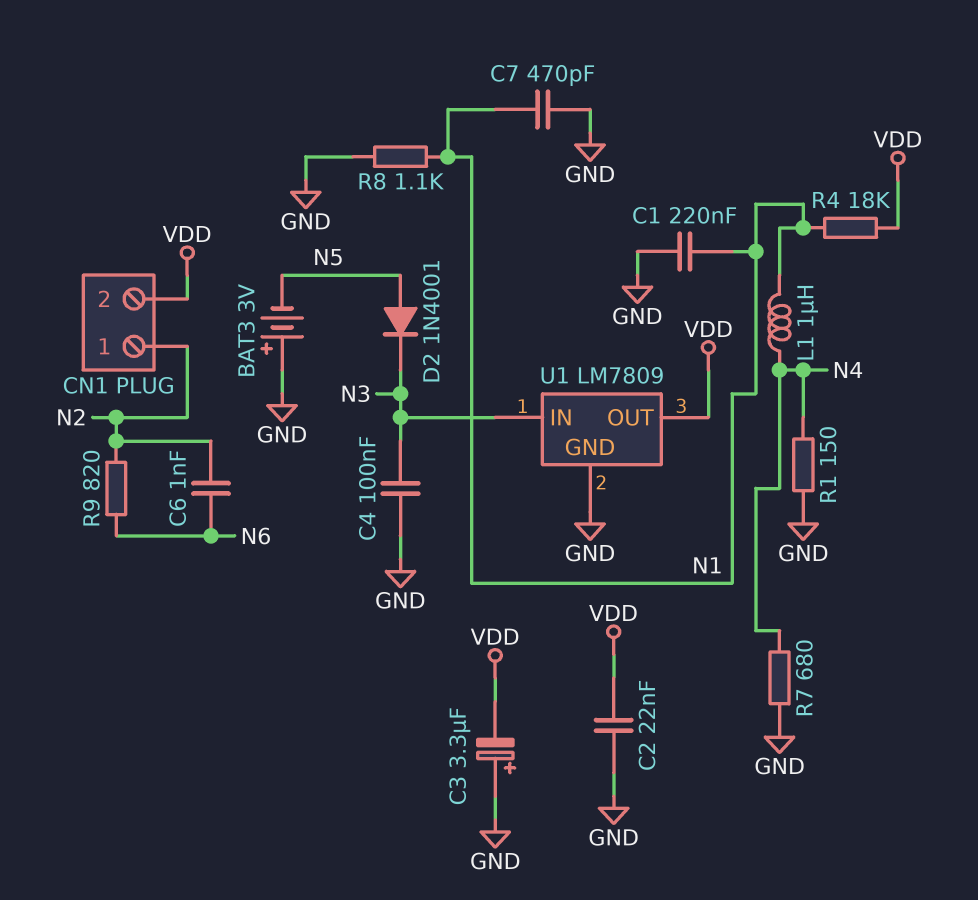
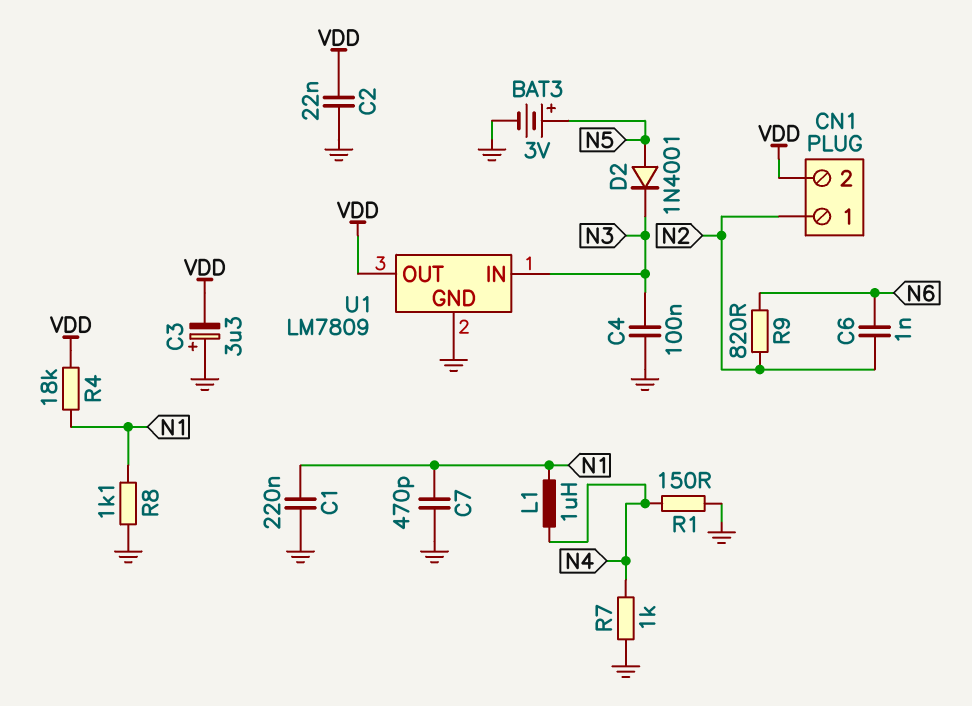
BAT3: 3V (plus GND, minus N5) -> 3V (plus N5, minus GND)
R7: 680 (GND, N4) -> 1k (GND, N4)

